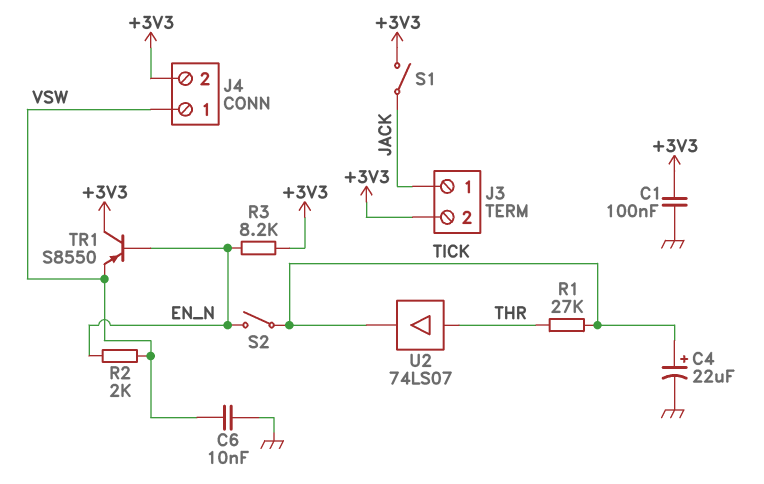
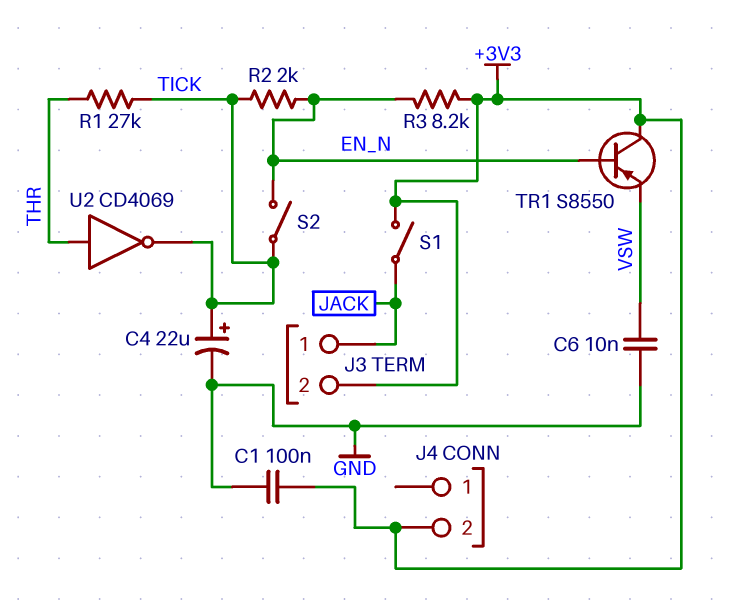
J4 pin 1: VSW -> none
R2: 2k (EN_N, VSW) -> 2k (EN_N, TICK)
U2: buffer 74LS07 (in THR, out TICK) -> NOT CD4069 (in THR, out TICK)

